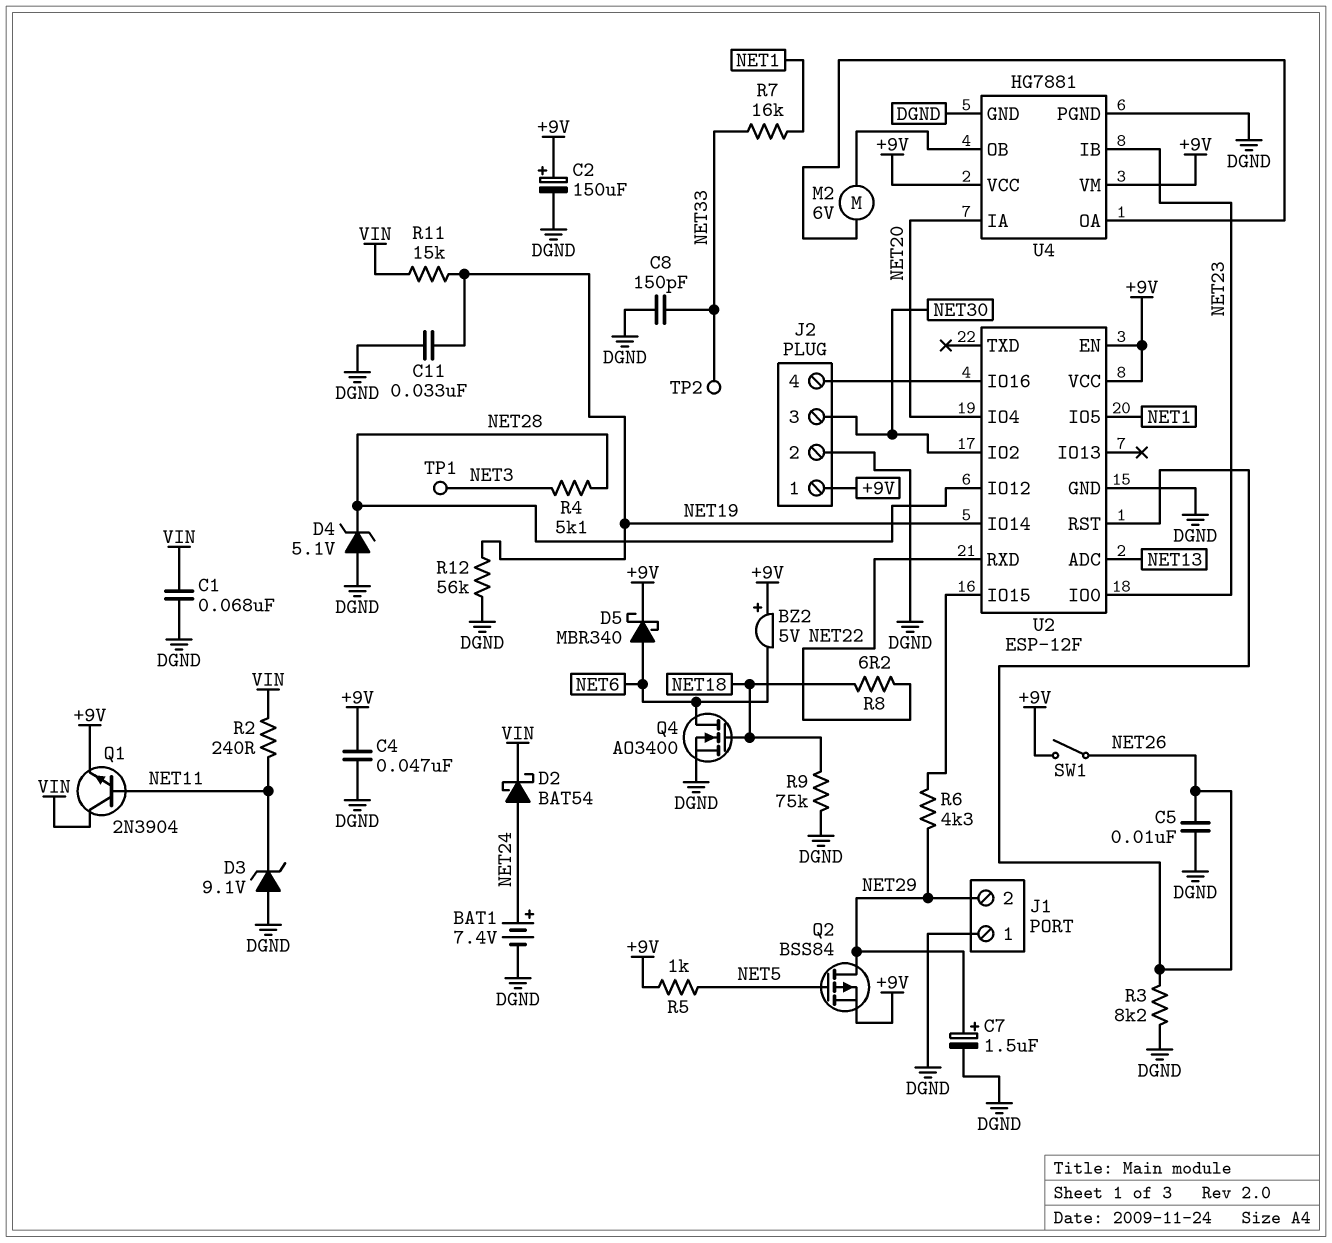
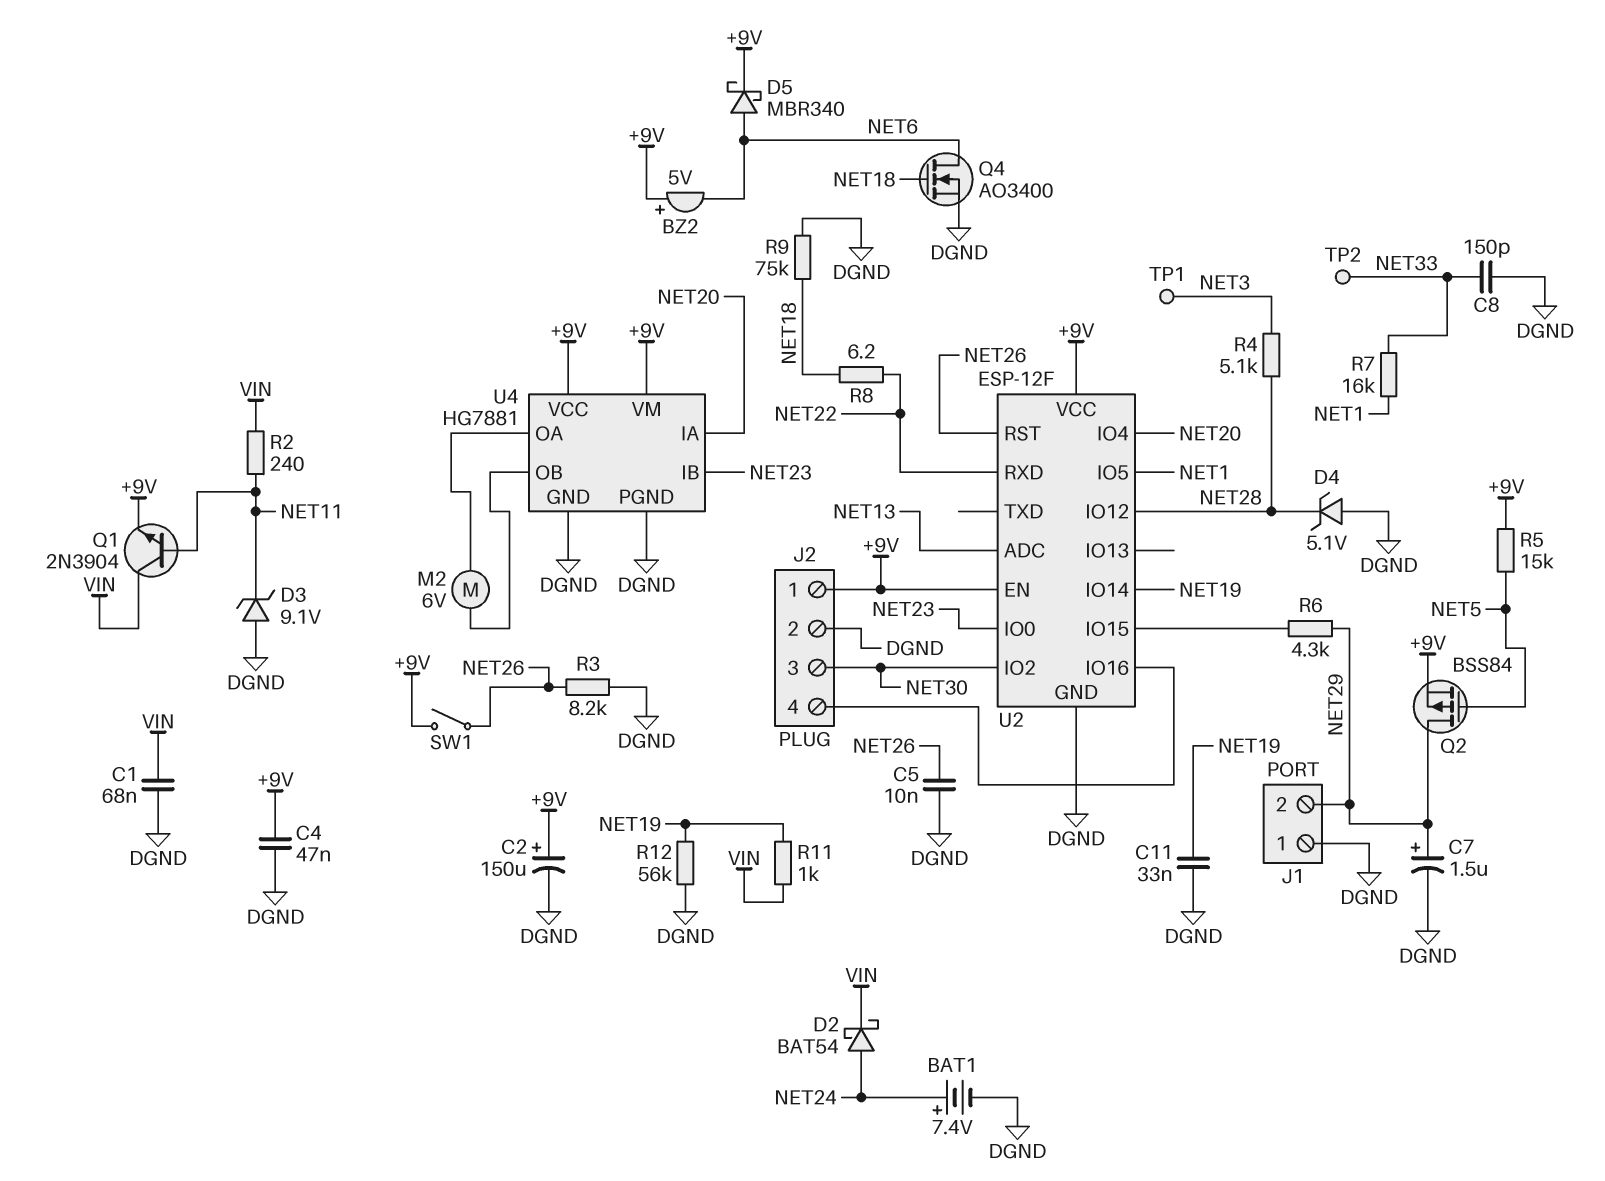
R5: 1k (+9V, NET5) -> 15k (+9V, NET5)
R11: 15k (NET19, VIN) -> 1k (NET19, VIN)

